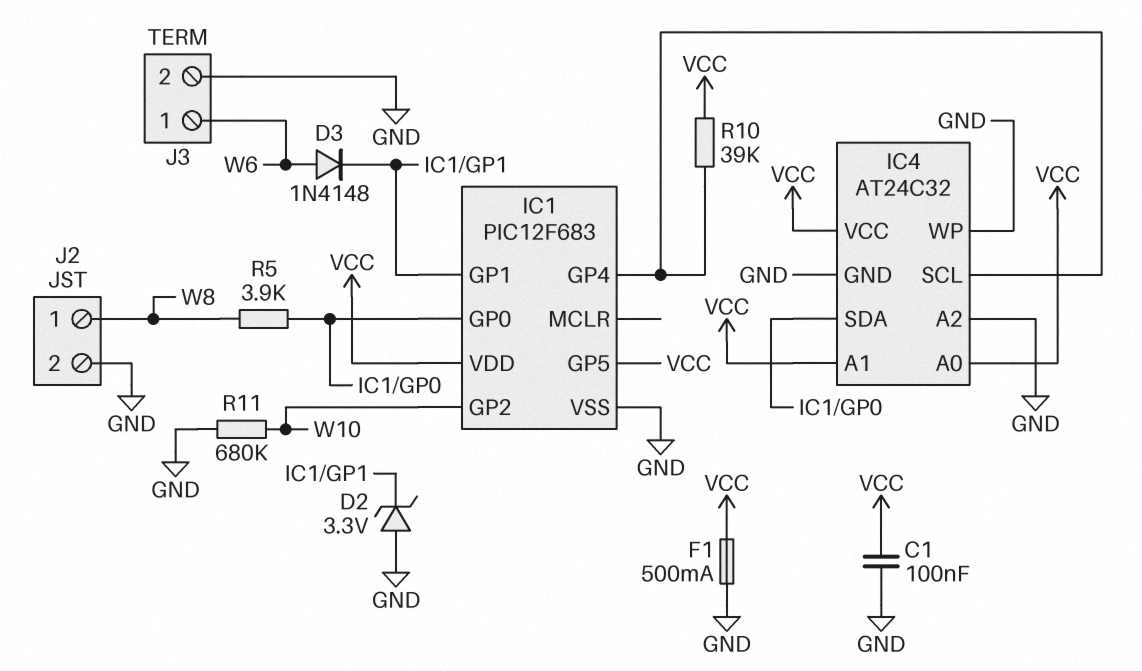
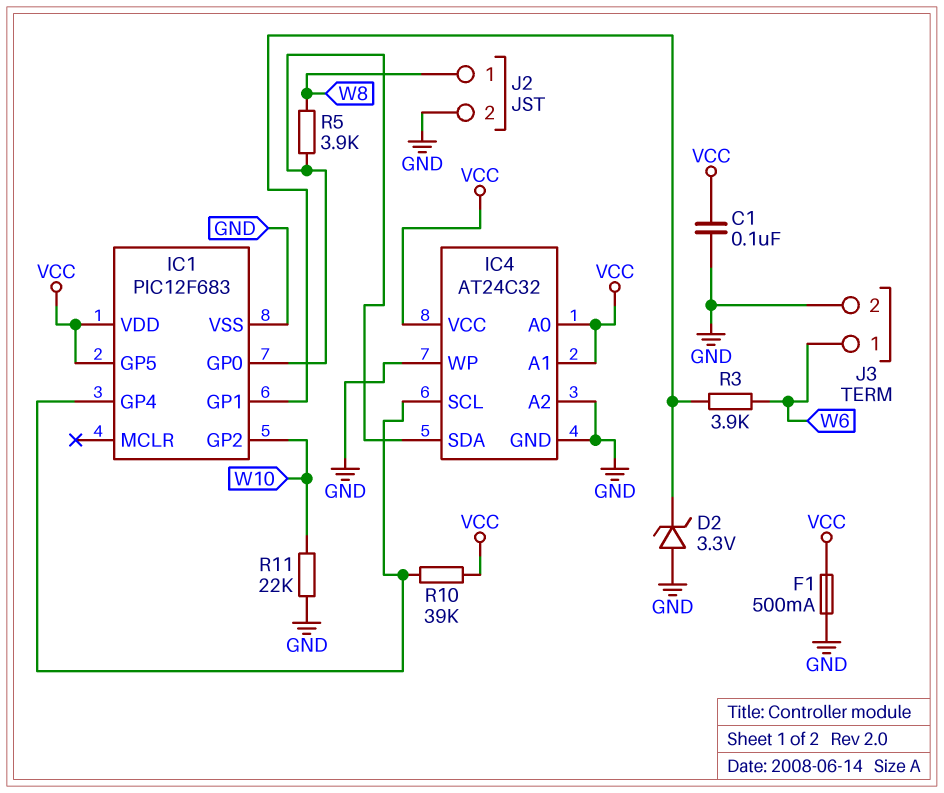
D3: diode 1N4148 (A W6, K IC1/GP1) -> none
R3: none -> 3.9k (IC1/GP1, W6)
R11: 680k (GND, W10) -> 22k (GND, W10)

